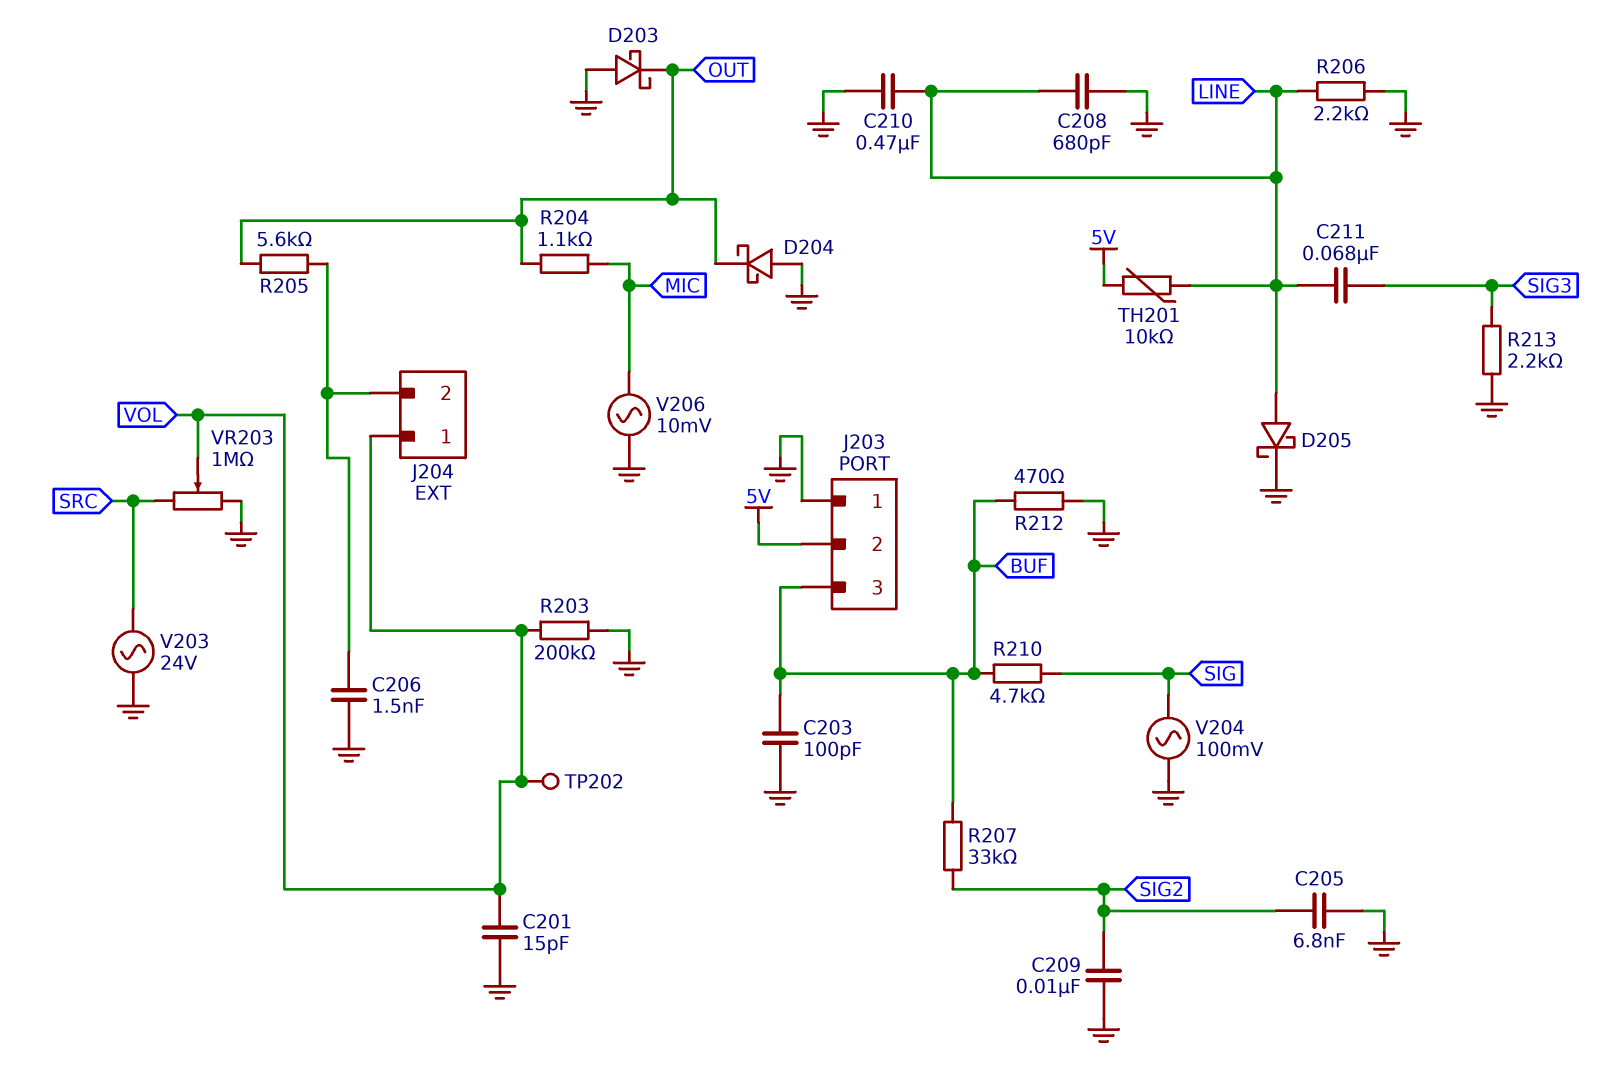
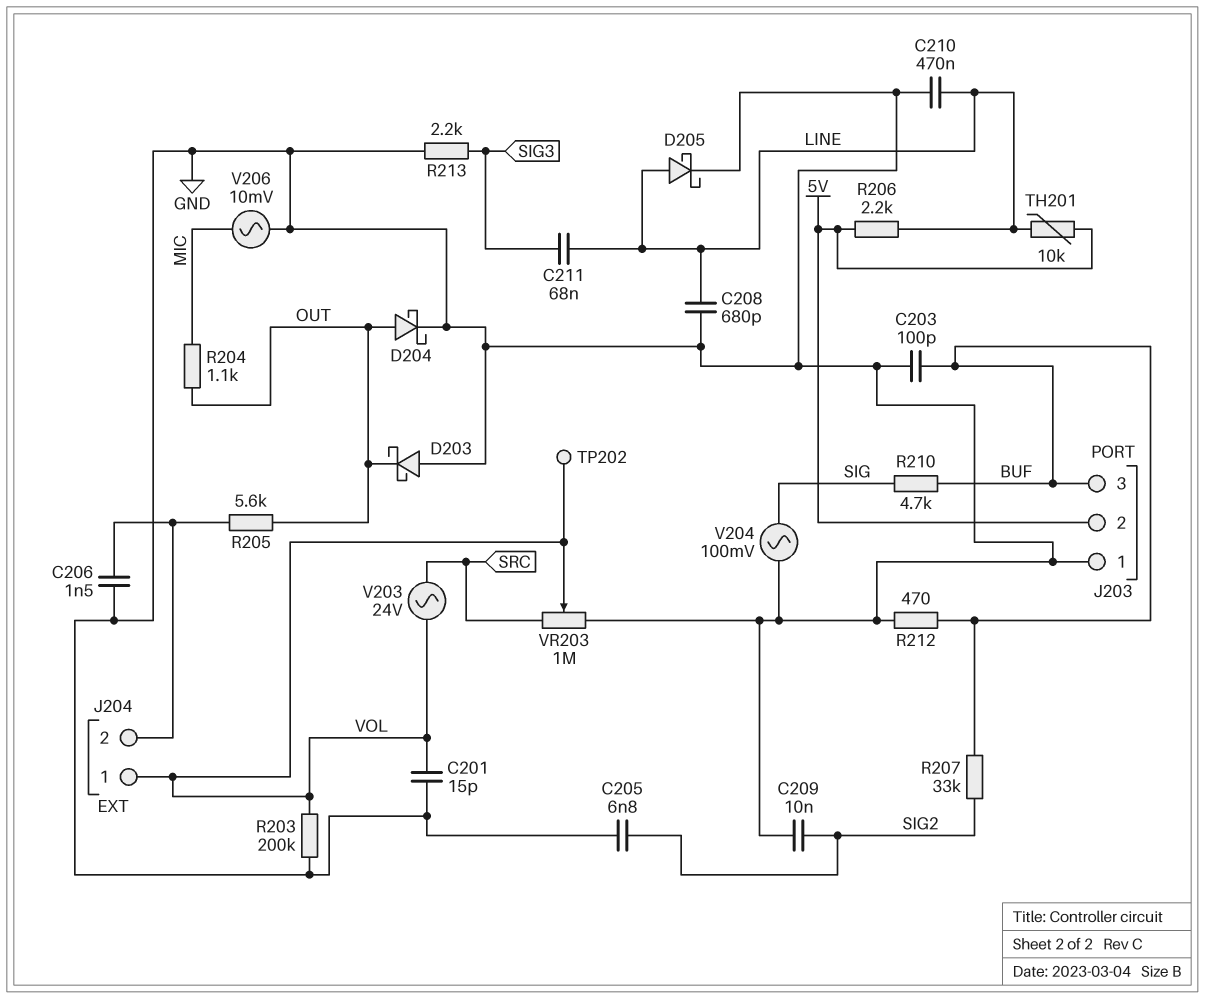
D204: schottky (A GND, K OUT) -> schottky (A OUT, K GND)
R206: 2.2k (GND, LINE) -> 2.2k (5V, LINE)
V203: AC 24V (GND, SRC) -> AC 24V (SRC, VOL)

